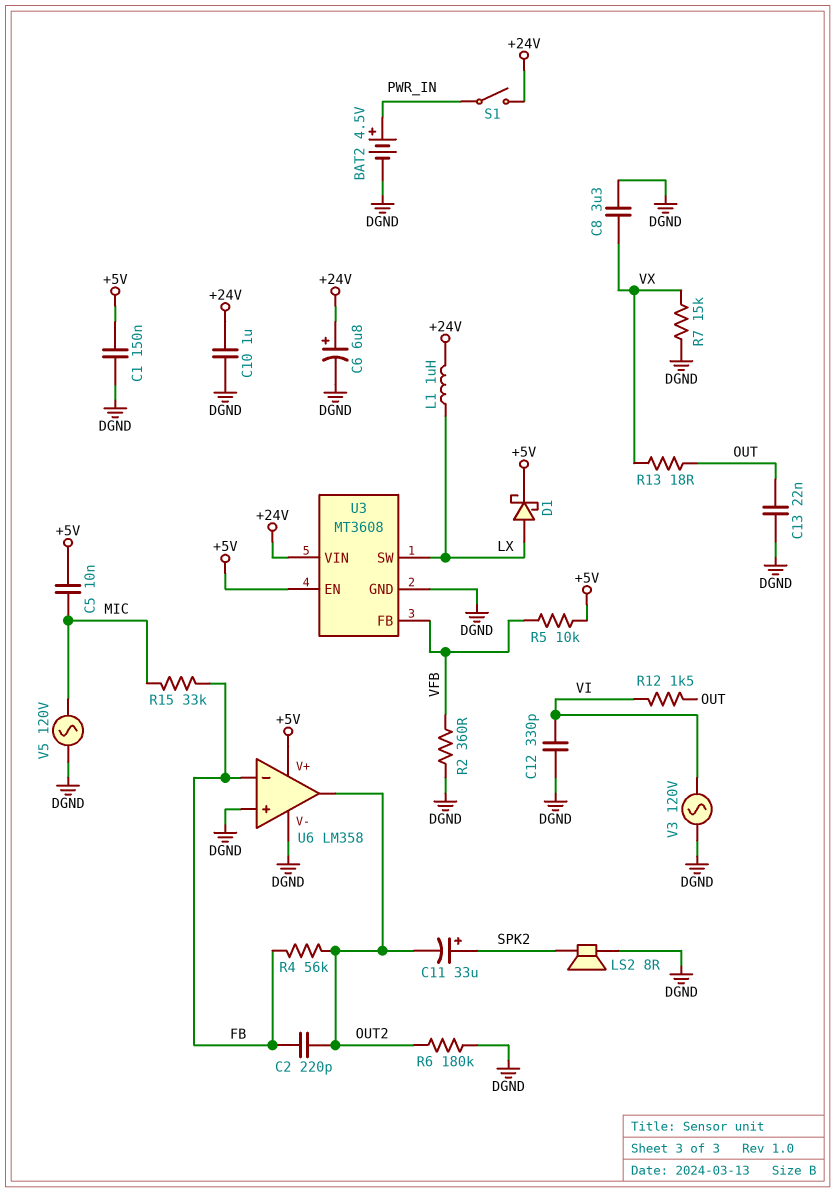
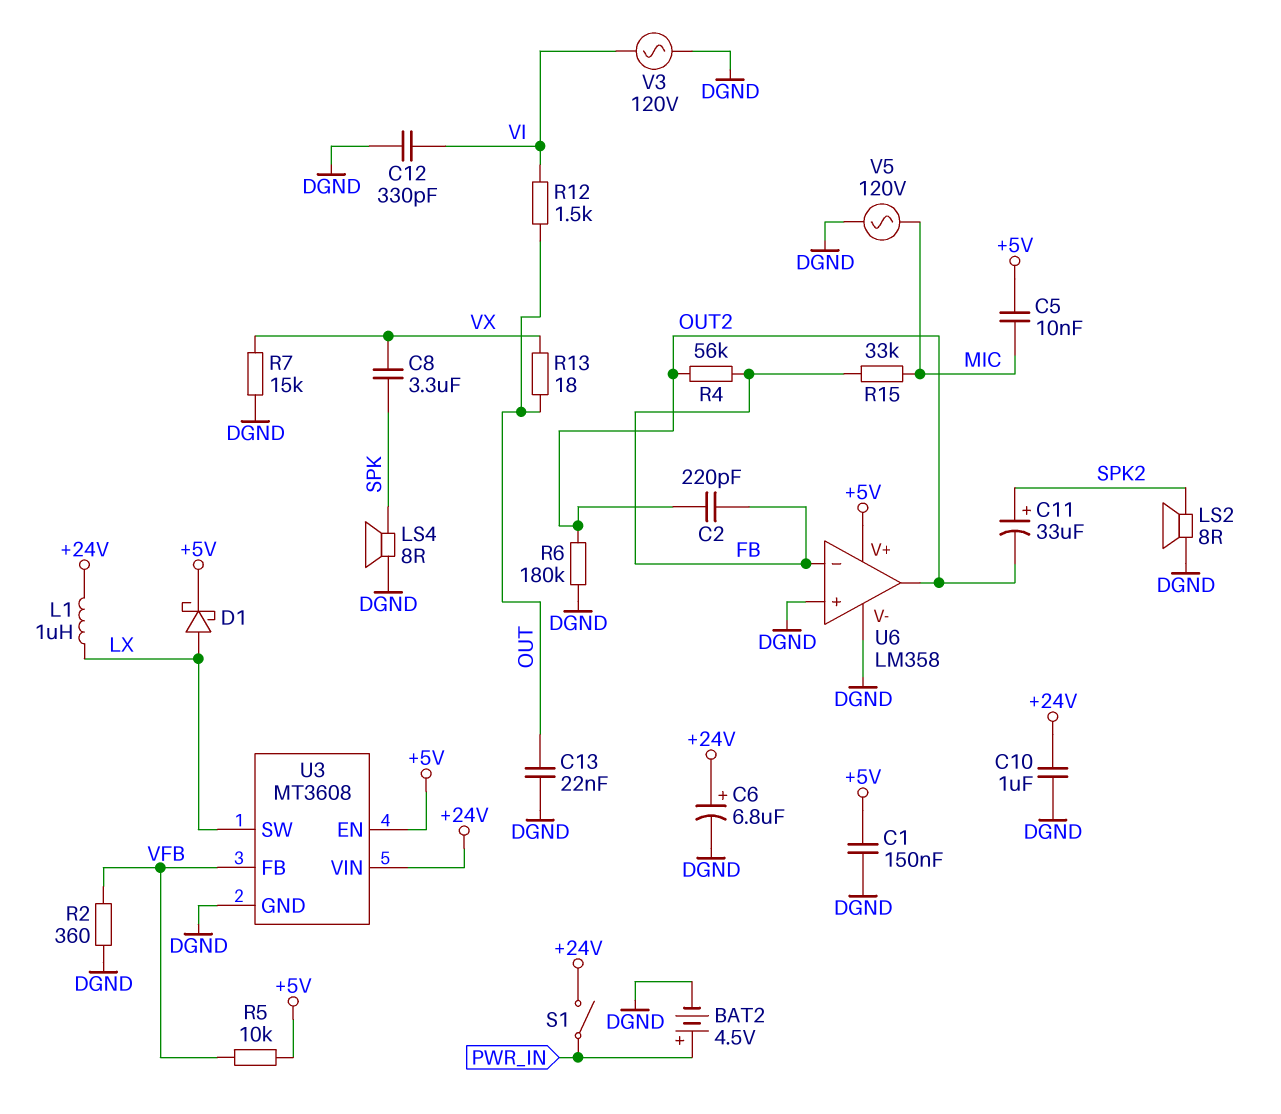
C8: 3.3uF (DGND, VX) -> 3.3uF (SPK, VX)
LS4: none -> speaker 8R (DGND, SPK)

